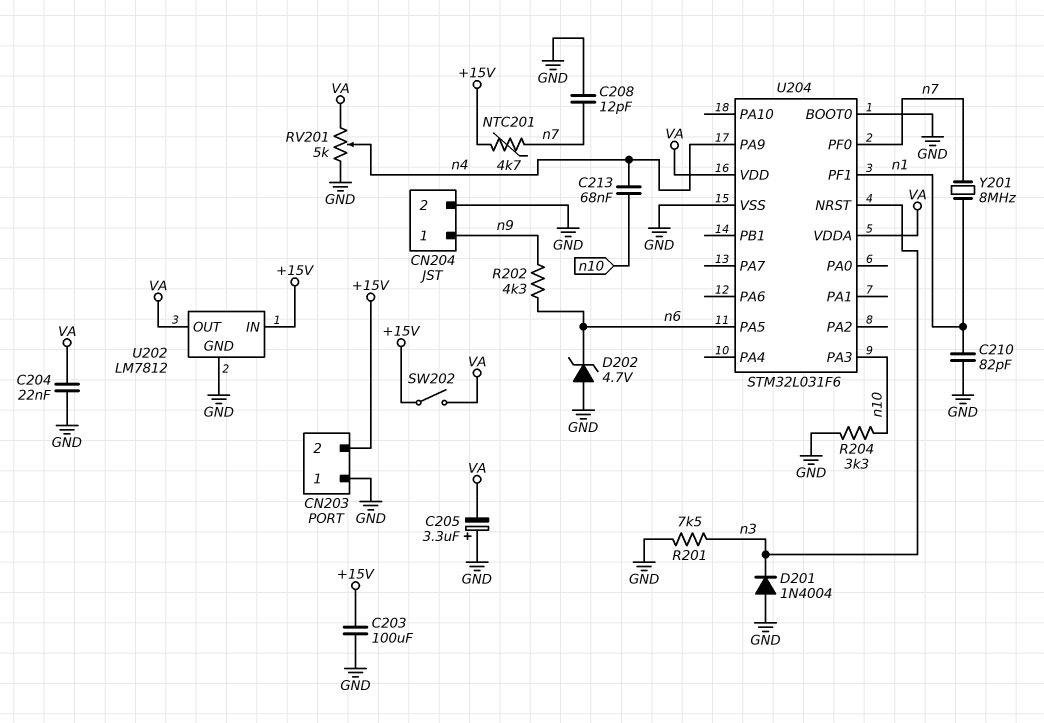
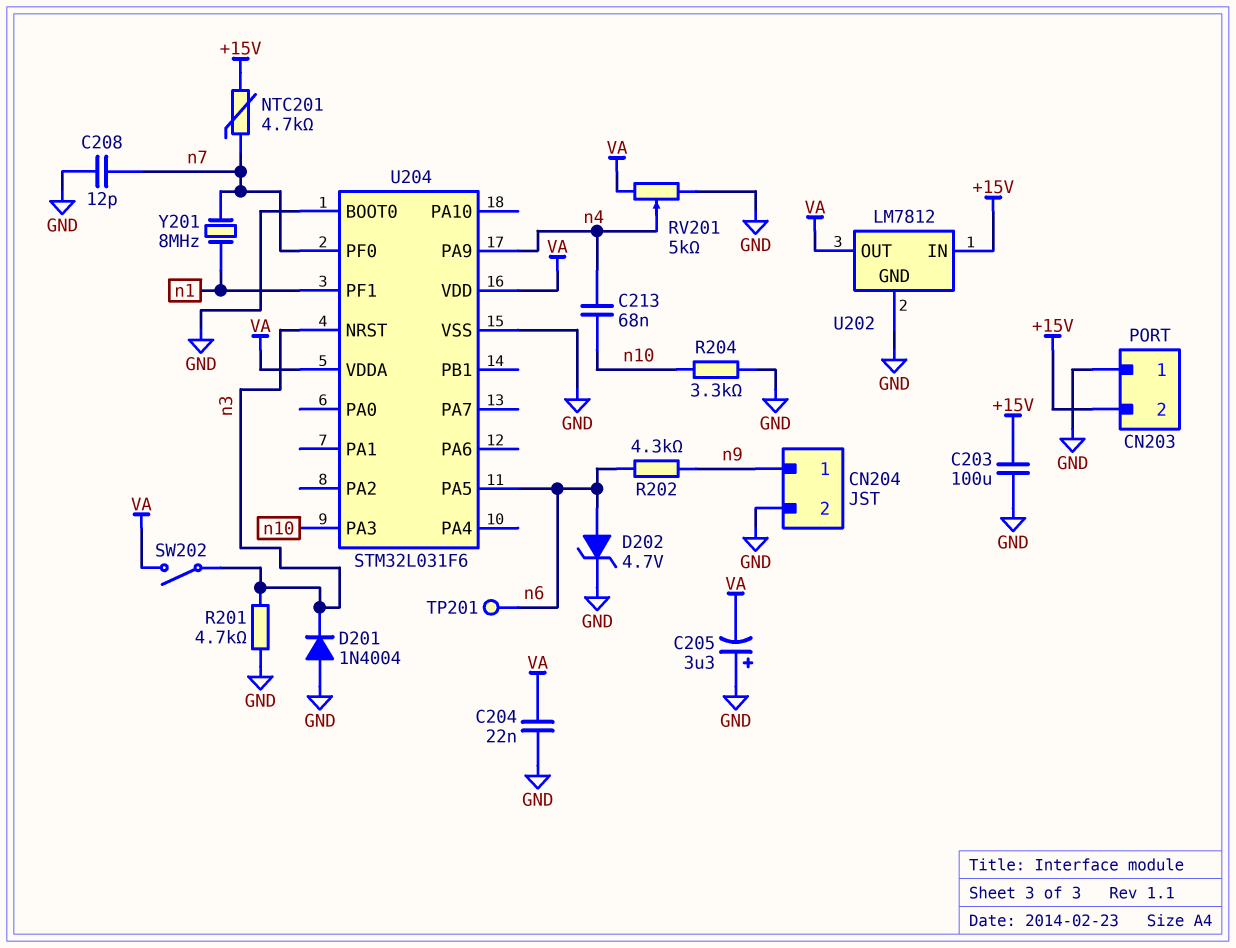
C210: 82pF (GND, n1) -> none
D202: zener 4.7V (A GND, K n6) -> zener 4.7V (A n6, K GND)
R201: 7.5k (GND, n3) -> 4.7k (GND, n3)
SW202: switch (+15V, VA) -> switch (VA, n3)
TP201: none -> test point (n6)

